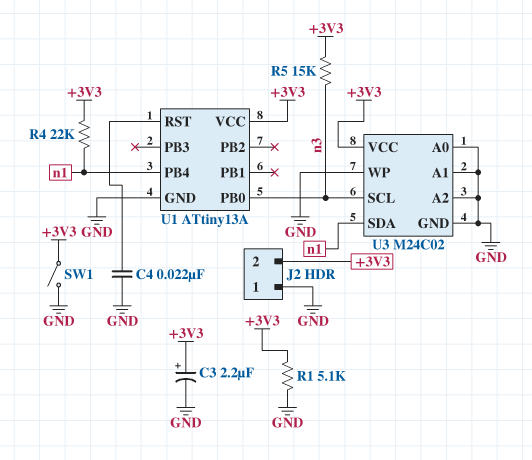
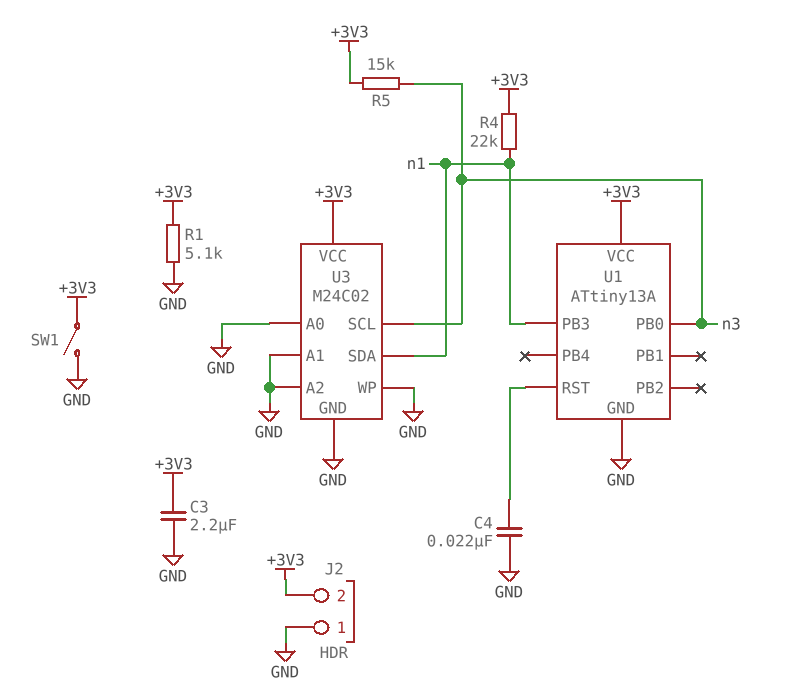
C3: 2.2uF (plus +3V3, minus GND) -> 2.2uF (+3V3, GND)
U1 pin PB3: none -> n1
U1 pin PB4: n1 -> none

